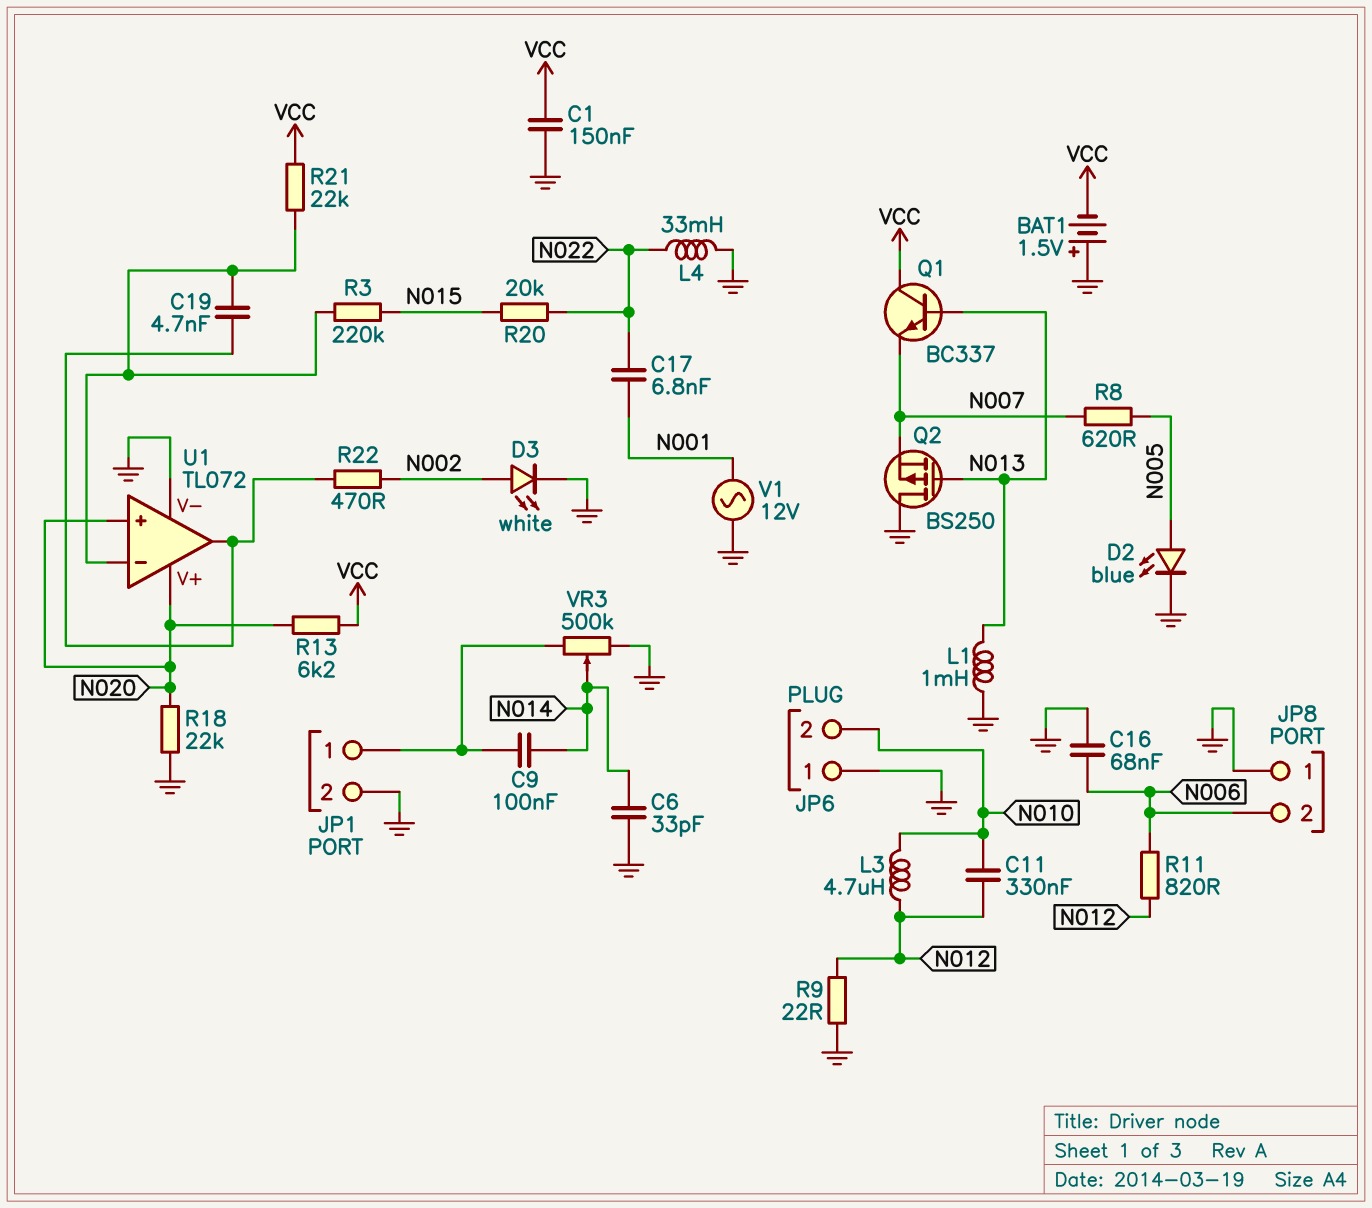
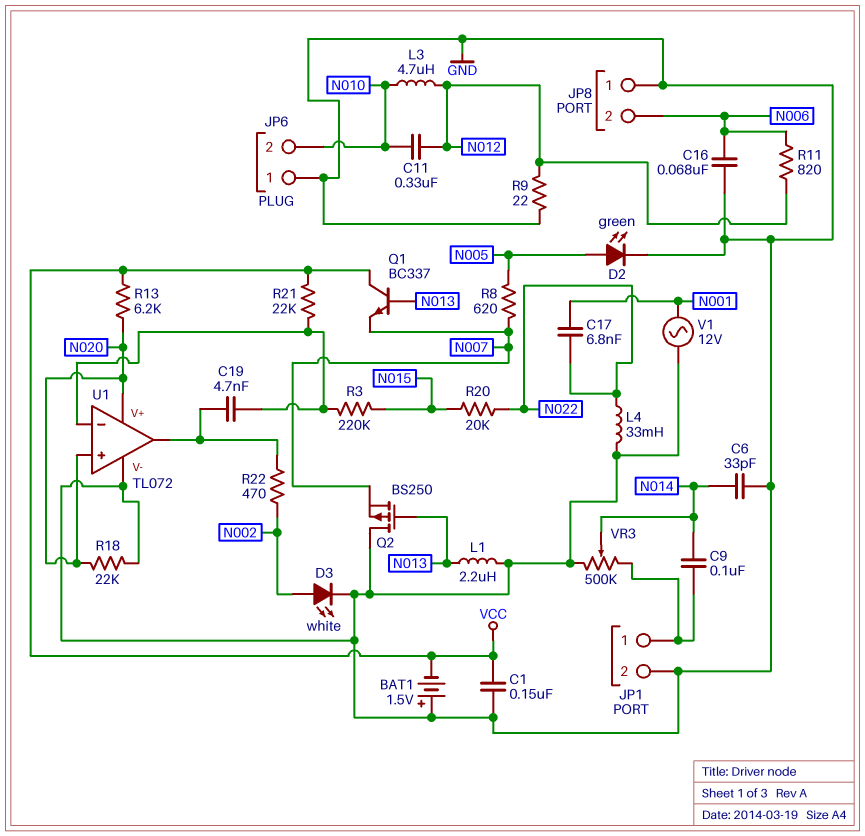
D2: LED blue (A N005, K GND) -> LED green (A N005, K GND)
L1: 1mH (GND, N013) -> 2.2uH (GND, N013)

